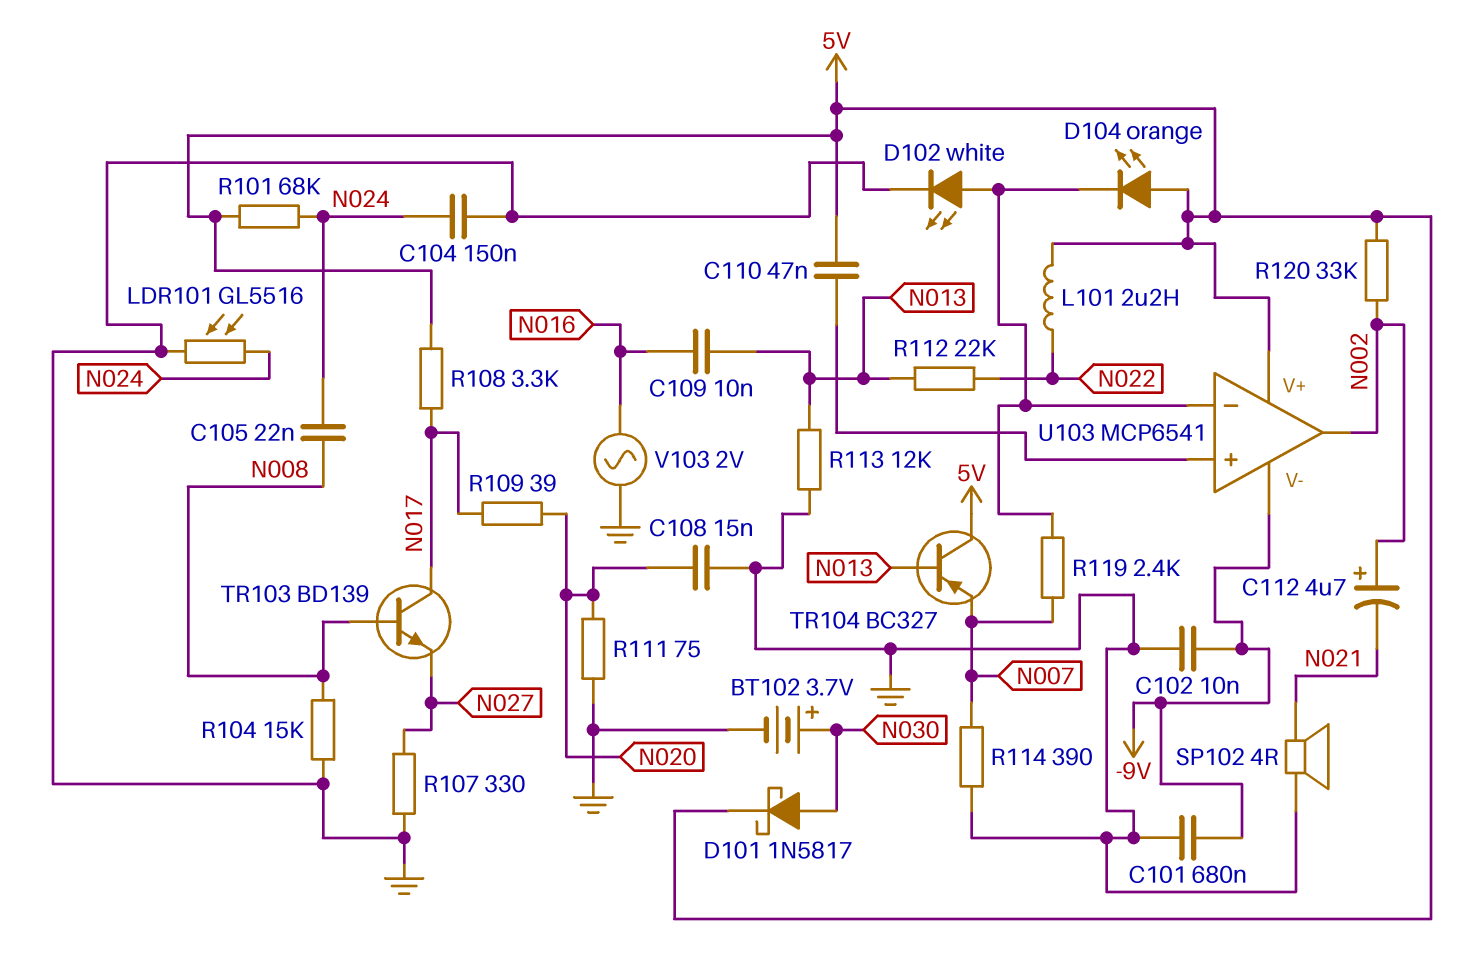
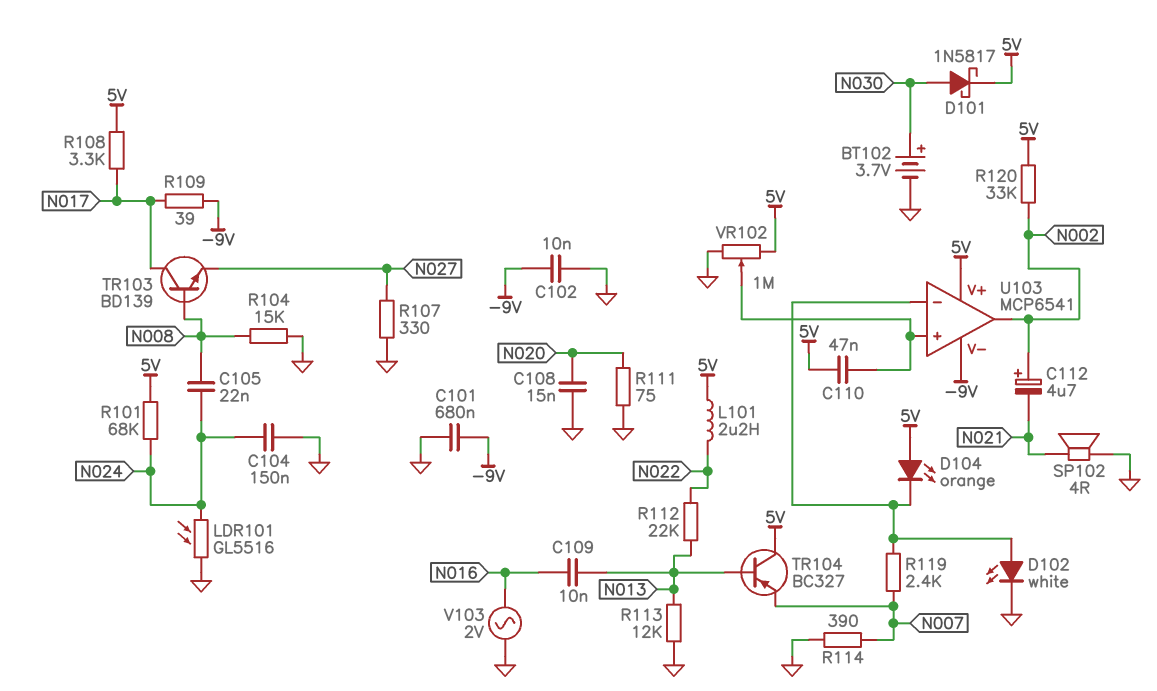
R109: 39 (N017, N020) -> 39 (-9V, N017)
VR102: none -> 1M (5V, GND, wiper U103/in+)

